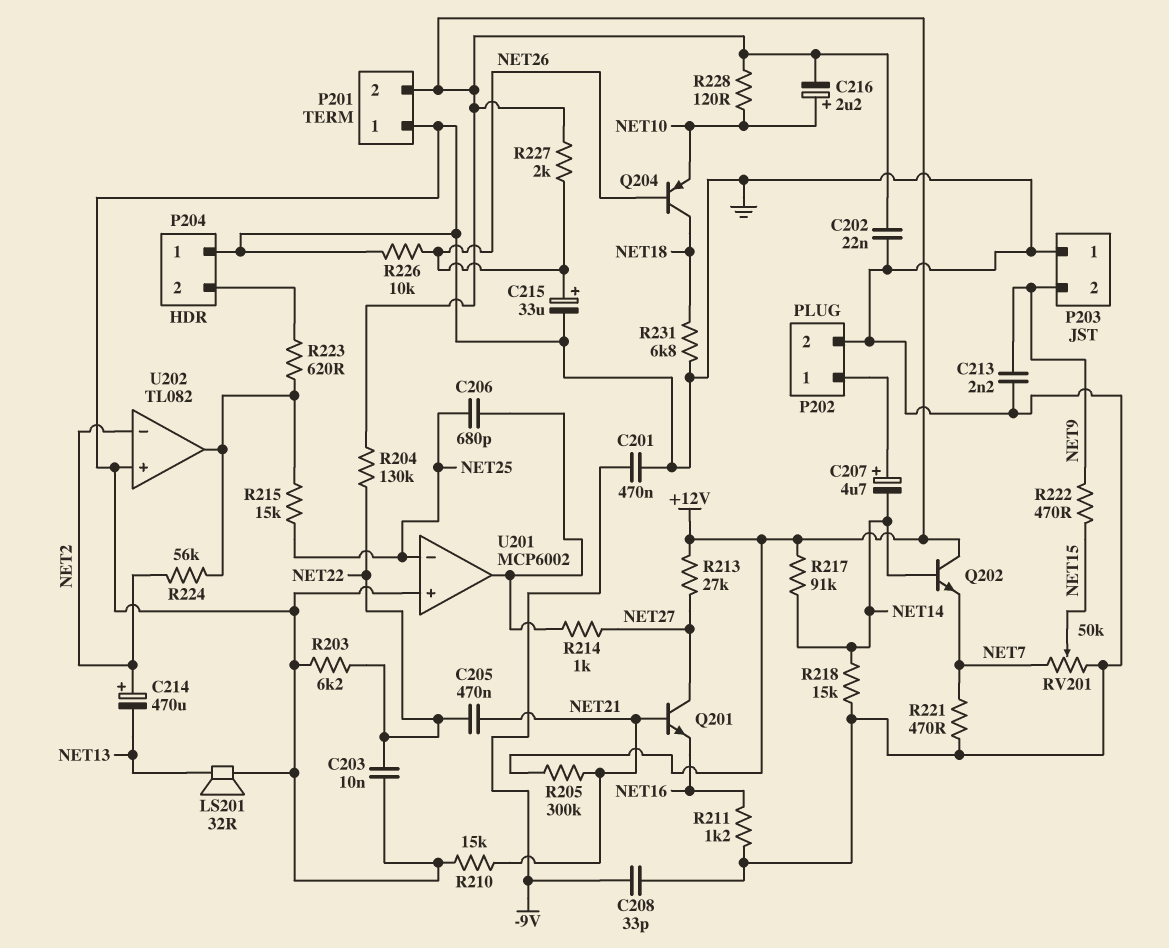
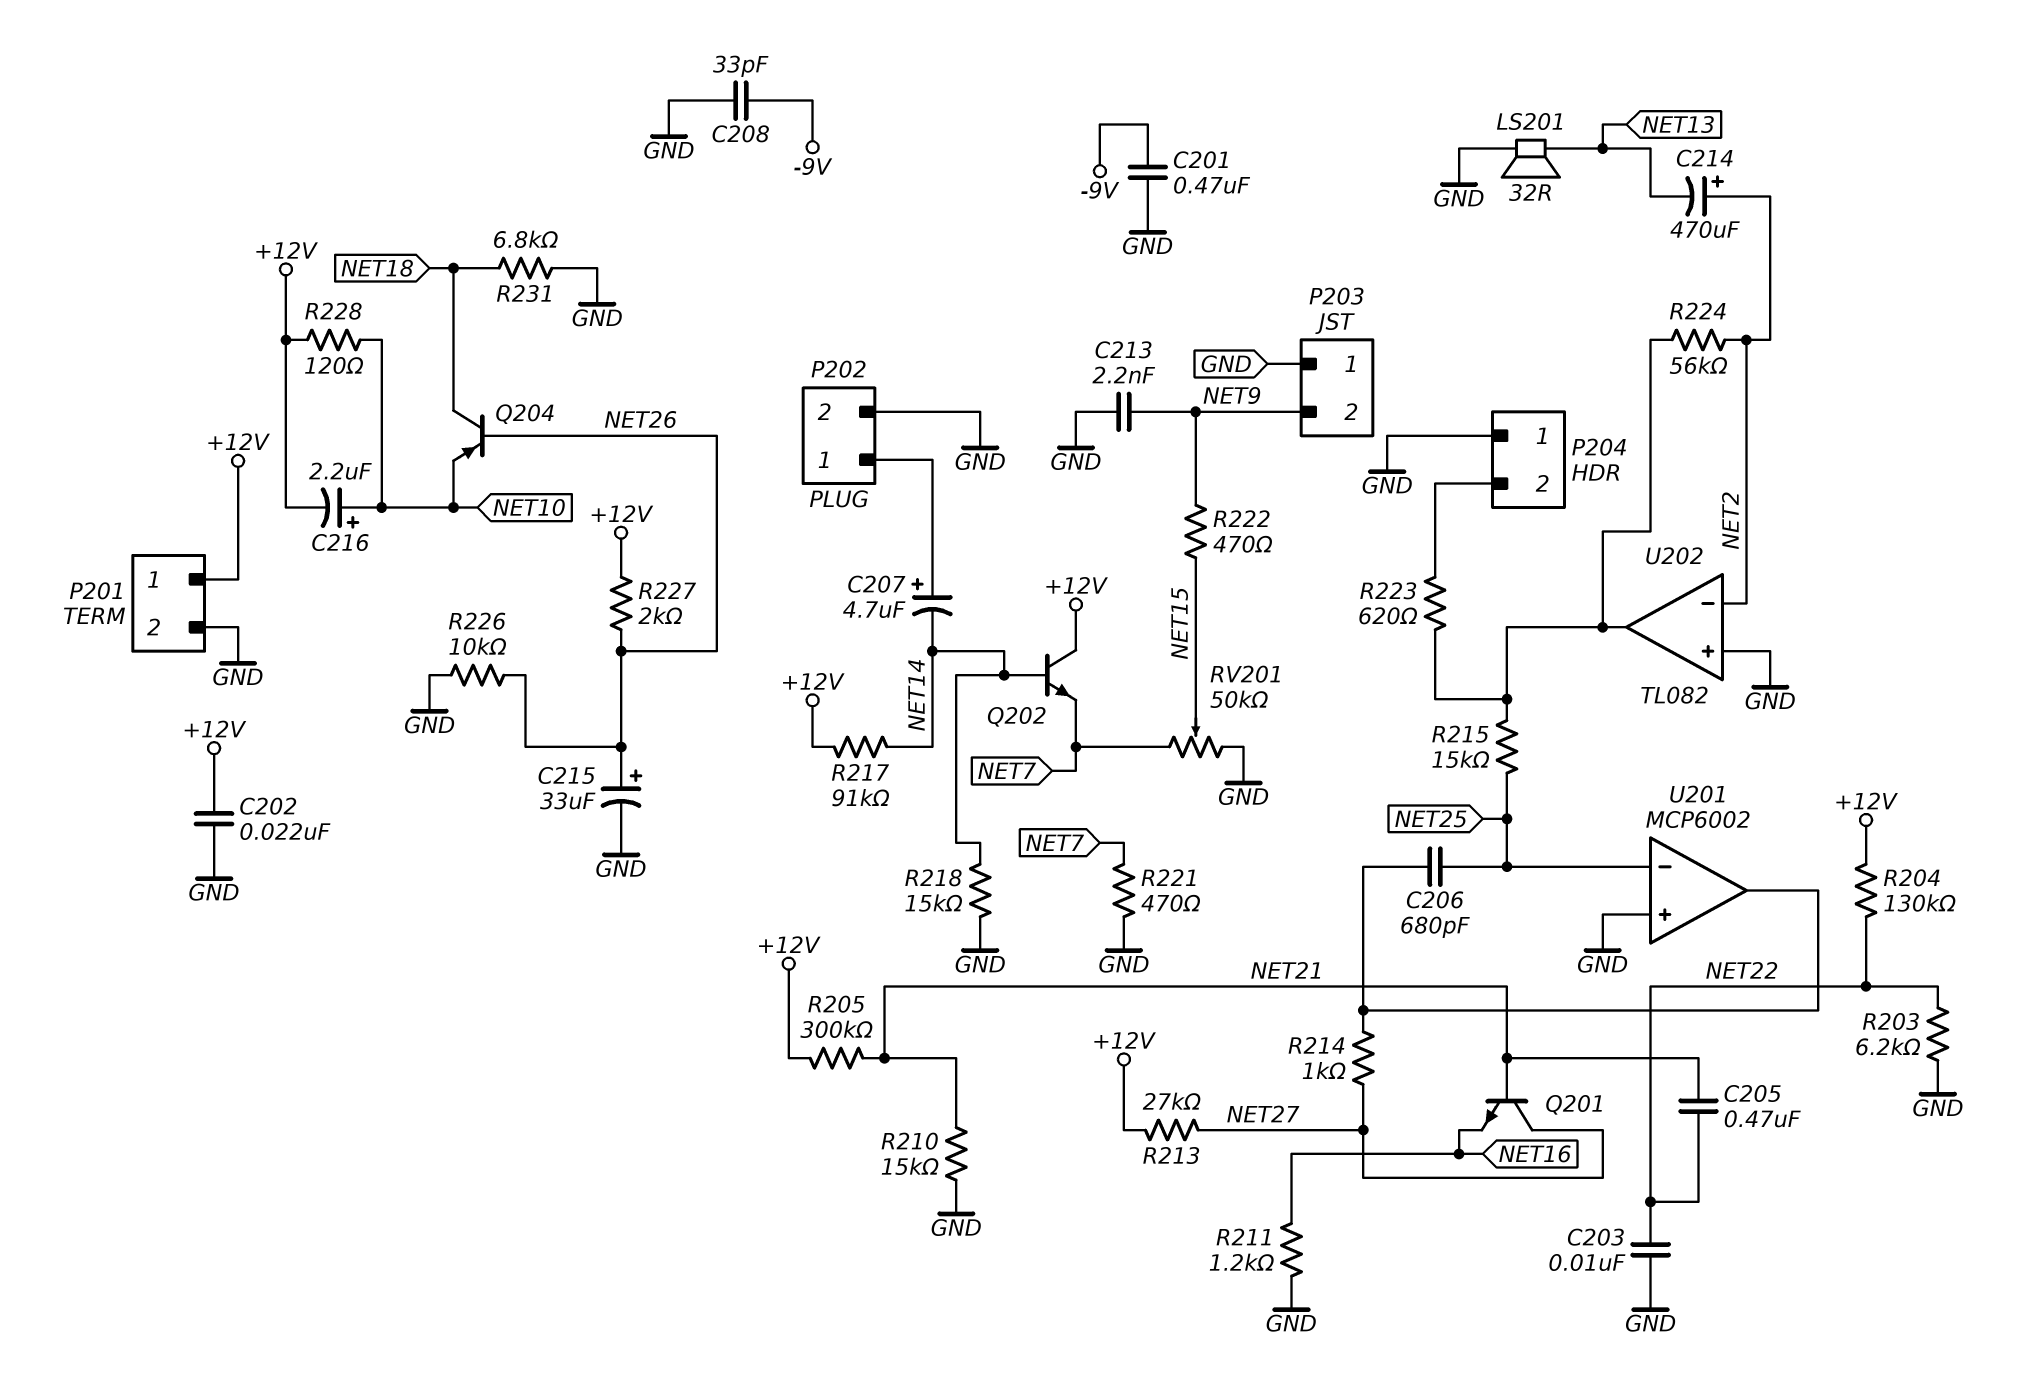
P201 pin 1: GND -> +12V
P201 pin 2: +12V -> GND

